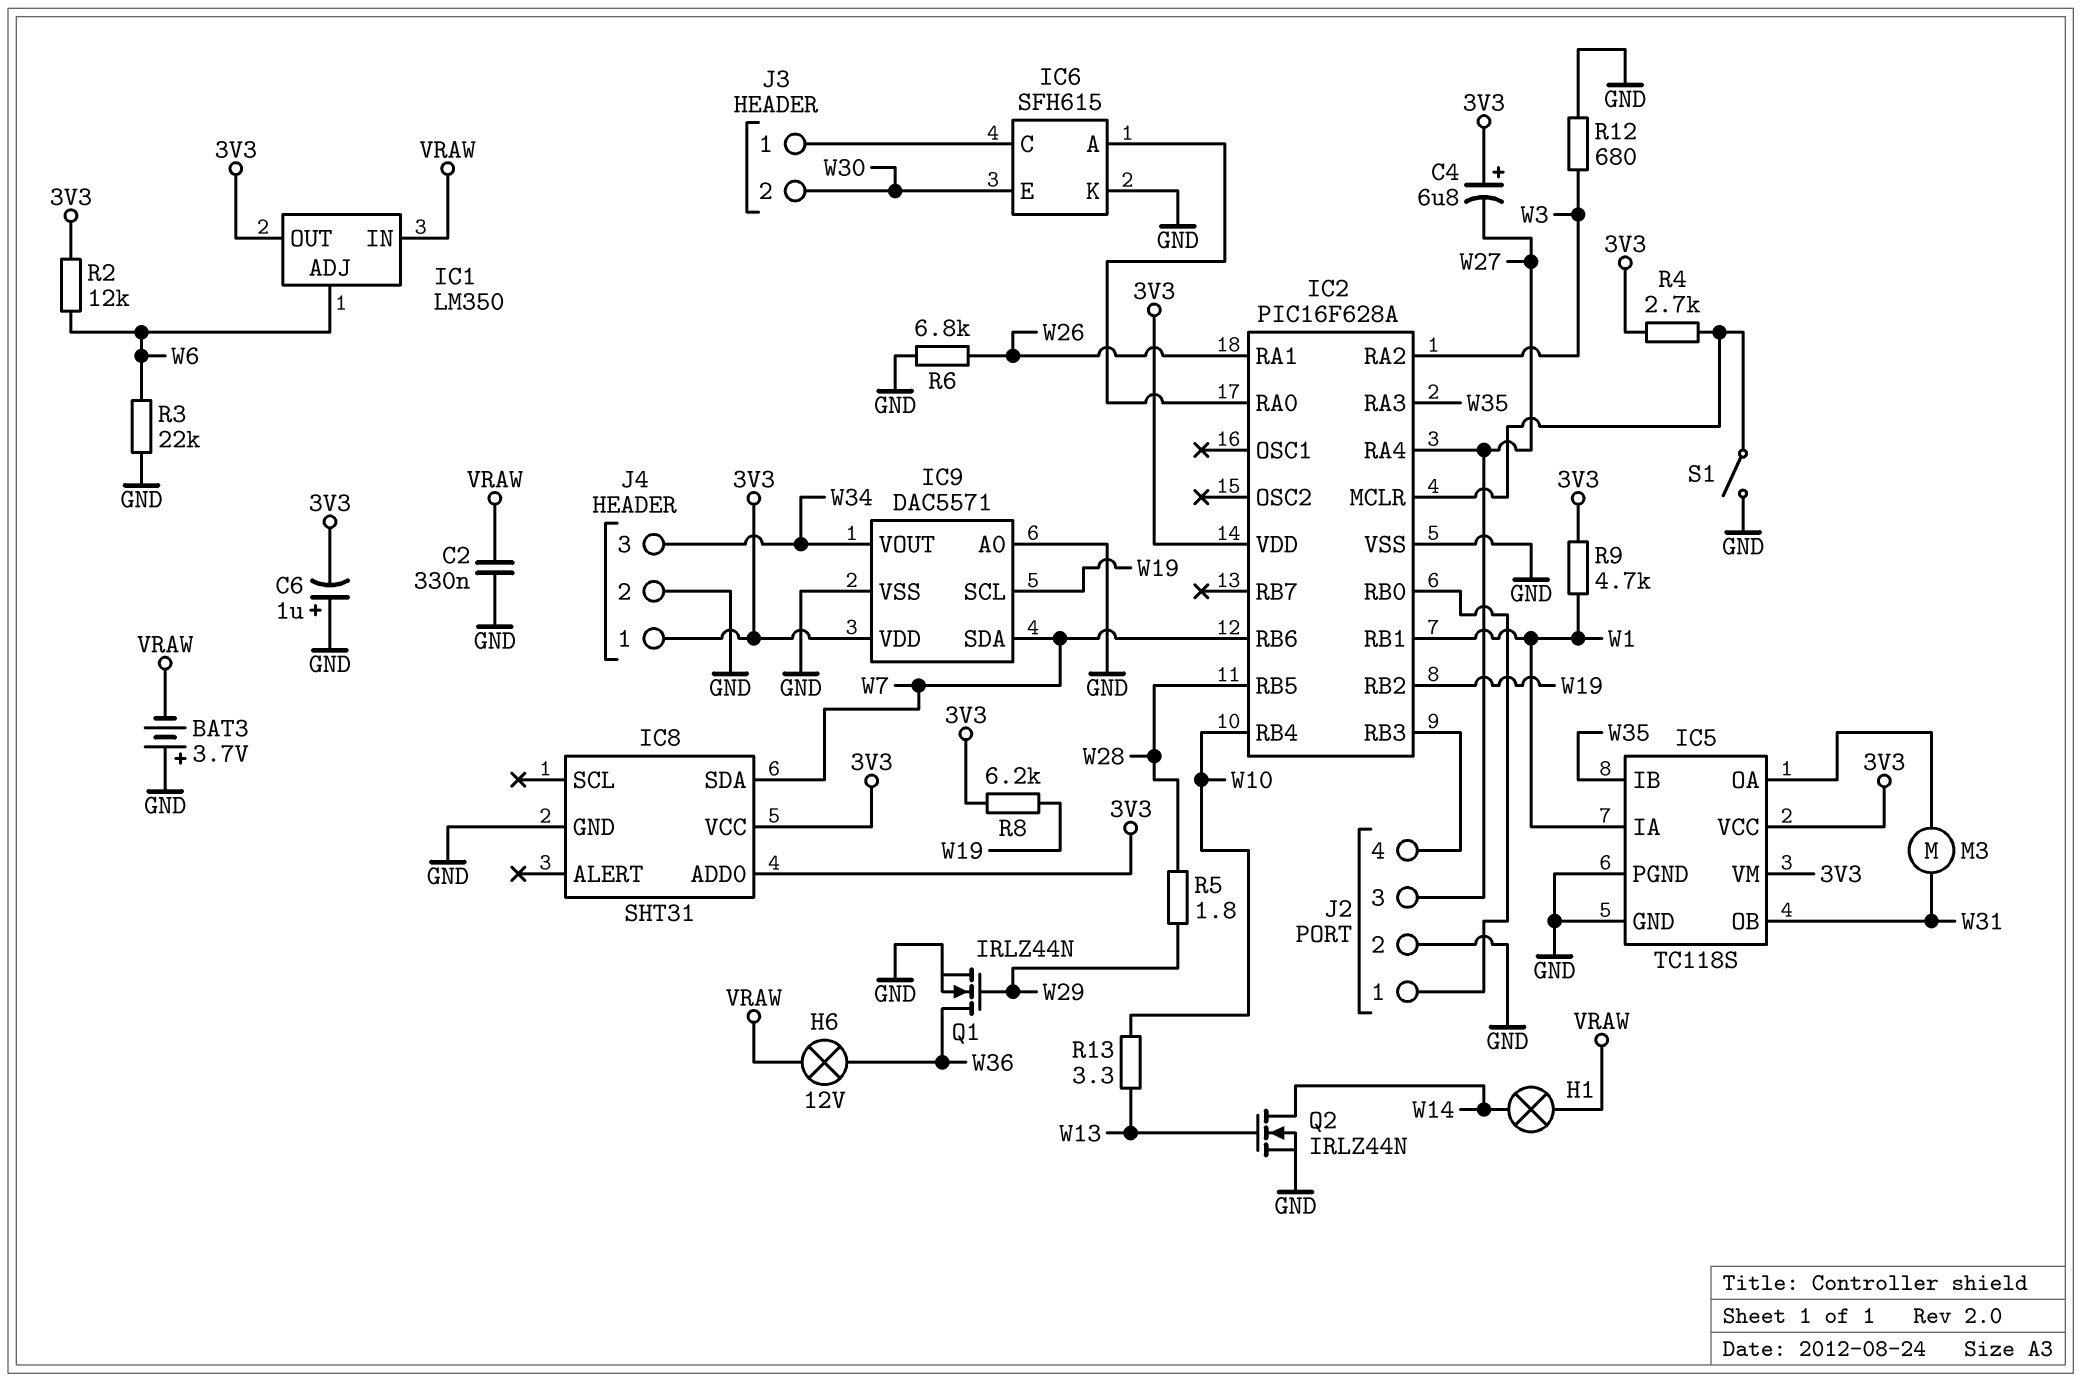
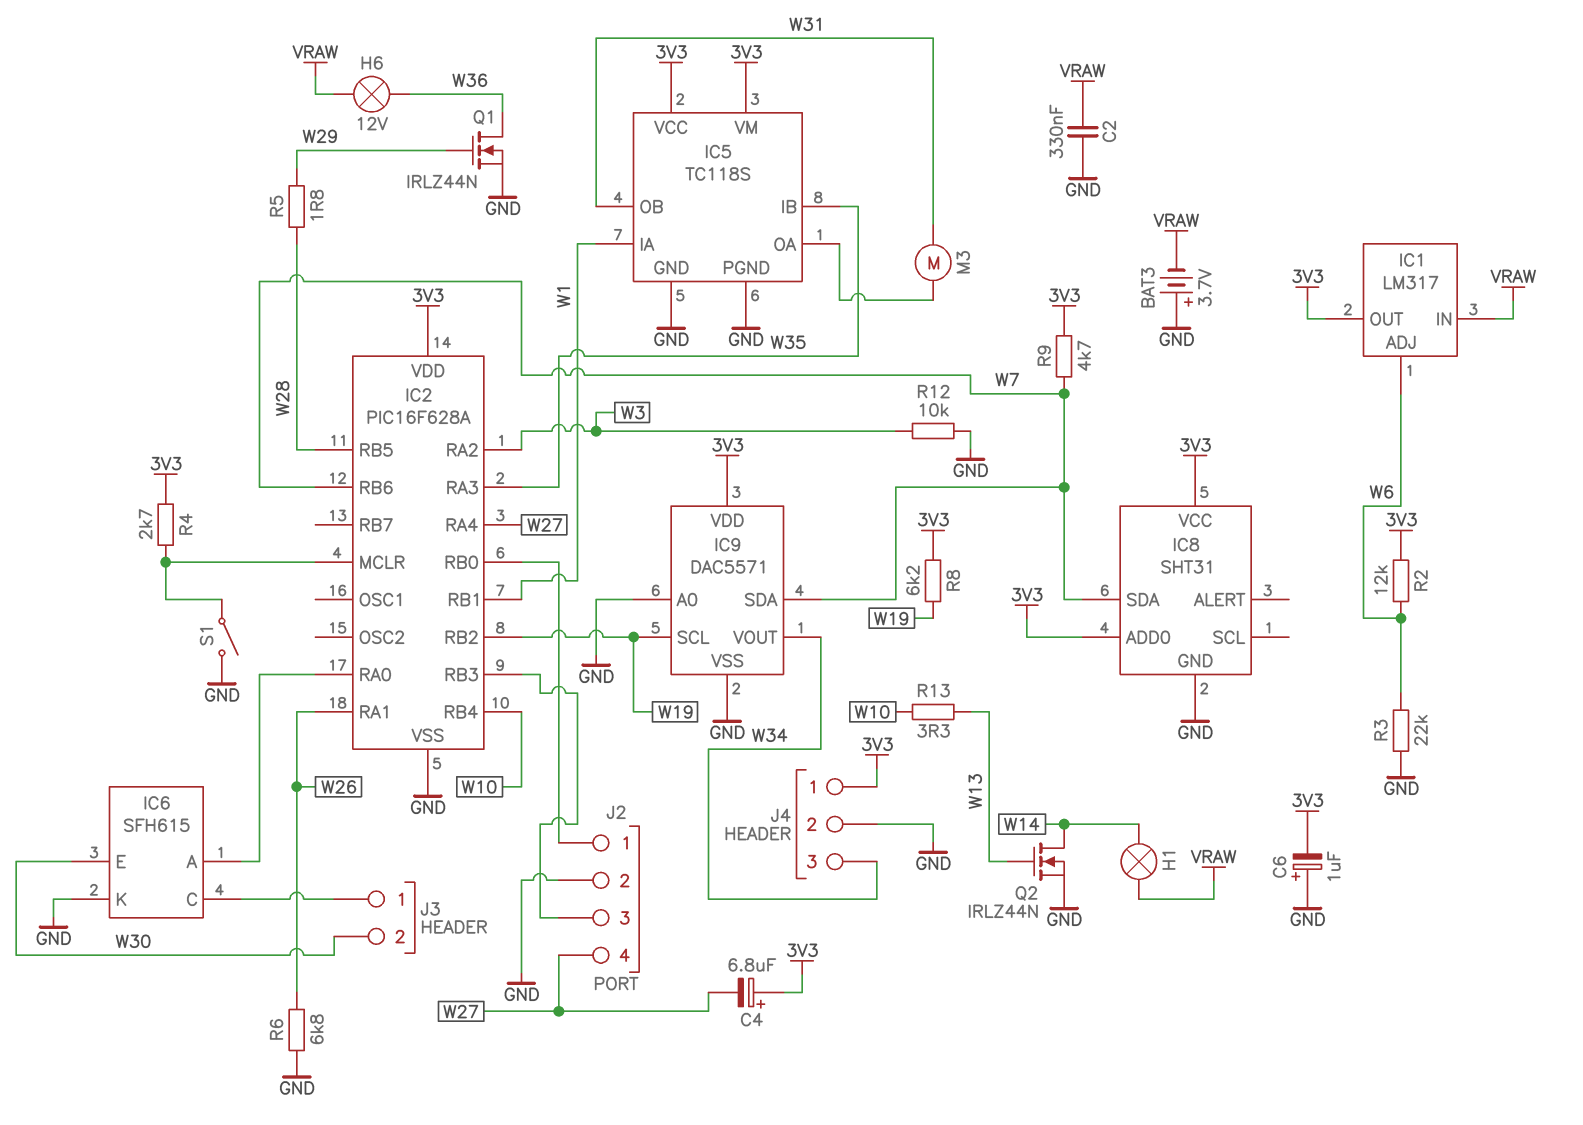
IC1: LM350 -> LM317
J2 pin 3: W27 -> IC2/RB3
J2 pin 4: IC2/RB3 -> W27
R9: 4.7k (3V3, W1) -> 4.7k (3V3, W7)
R12: 680 (GND, W3) -> 10k (GND, W3)

